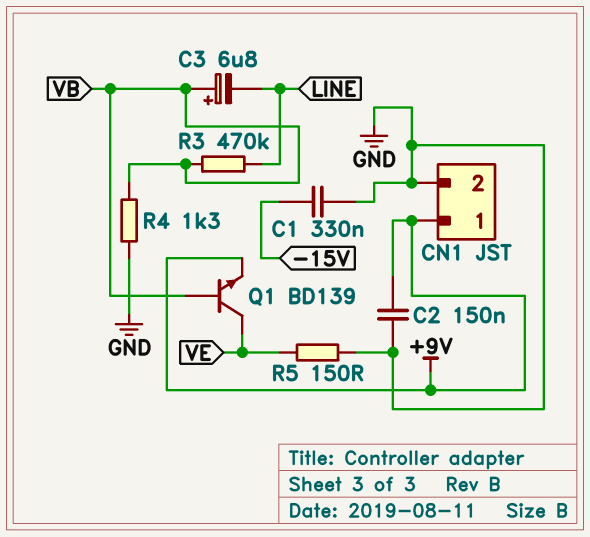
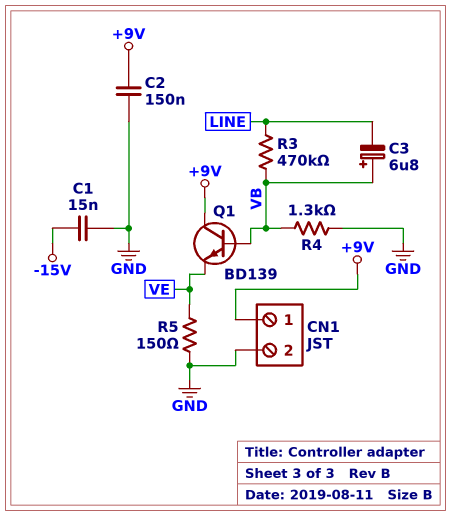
C1: 330nF (-15V, GND) -> 15nF (-15V, GND)
Q1: NPN BD139 (B VB, C VE, E +9V) -> NPN BD139 (B VB, C +9V, E VE)

